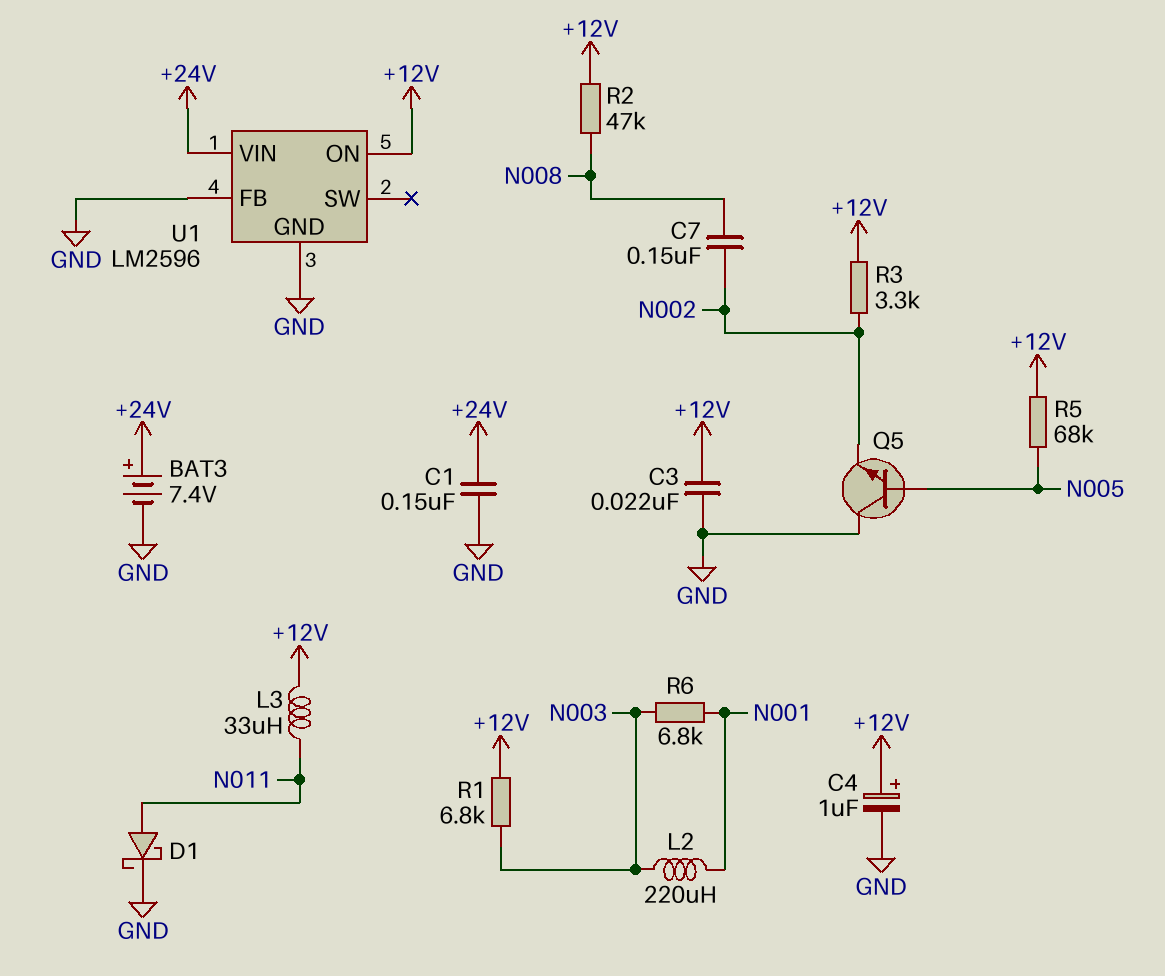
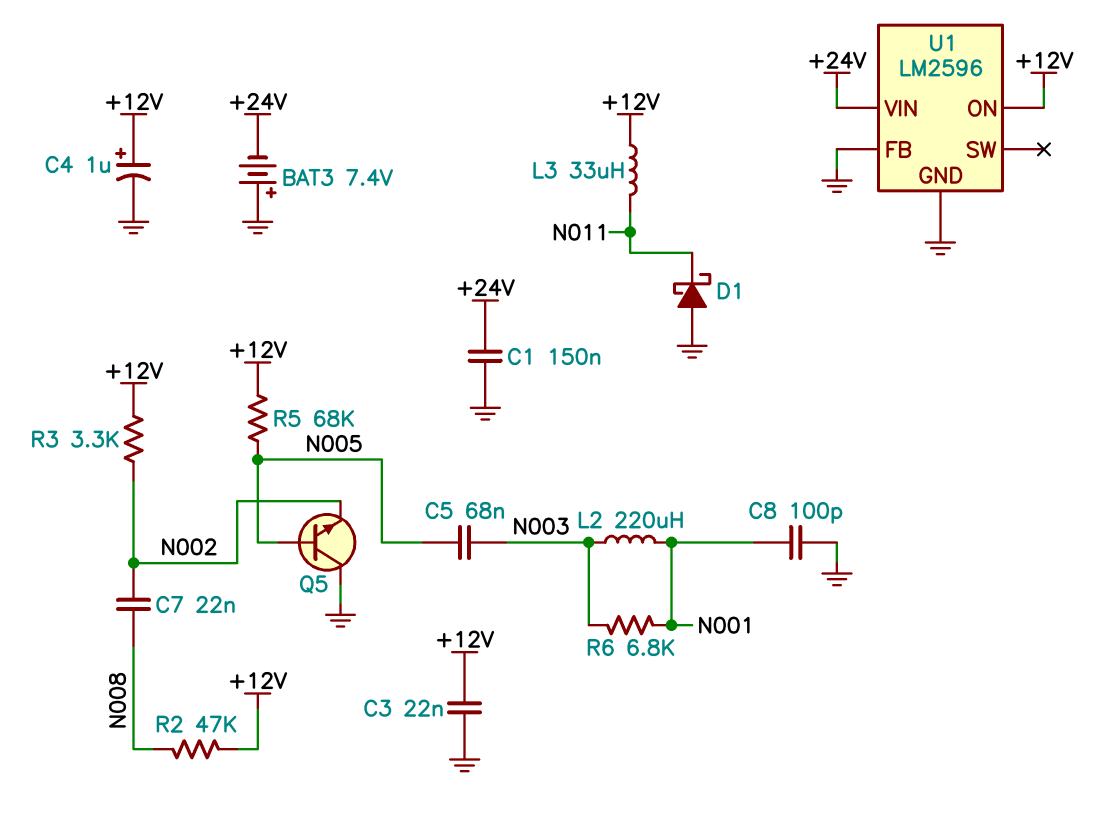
BAT3: 7.4V (plus +24V, minus GND) -> 7.4V (plus GND, minus +24V)
C5: none -> 68nF (N003, N005)
C7: 150nF (N002, N008) -> 22nF (N002, N008)
C8: none -> 100pF (GND, N001)
D1: schottky (A N011, K GND) -> schottky (A GND, K N011)
R1: 6.8k (+12V, N003) -> none

